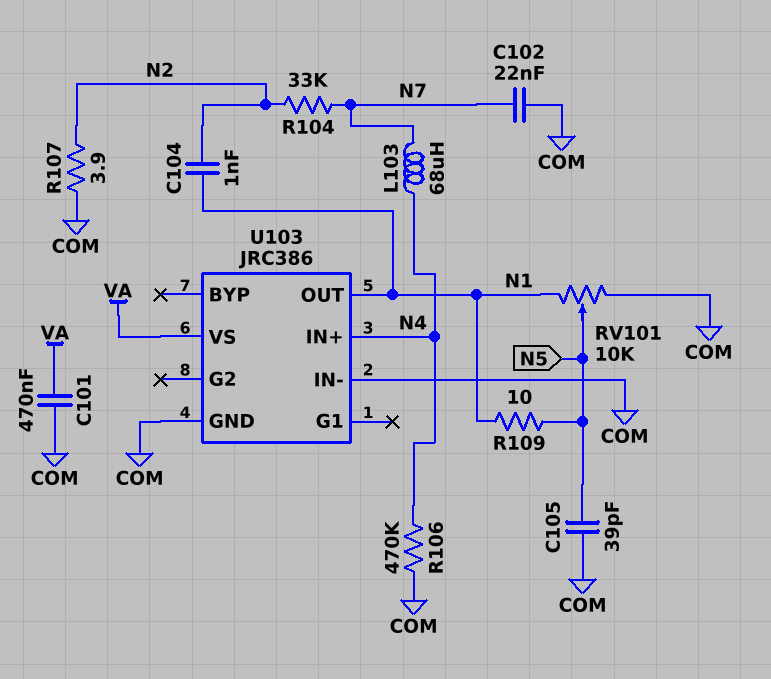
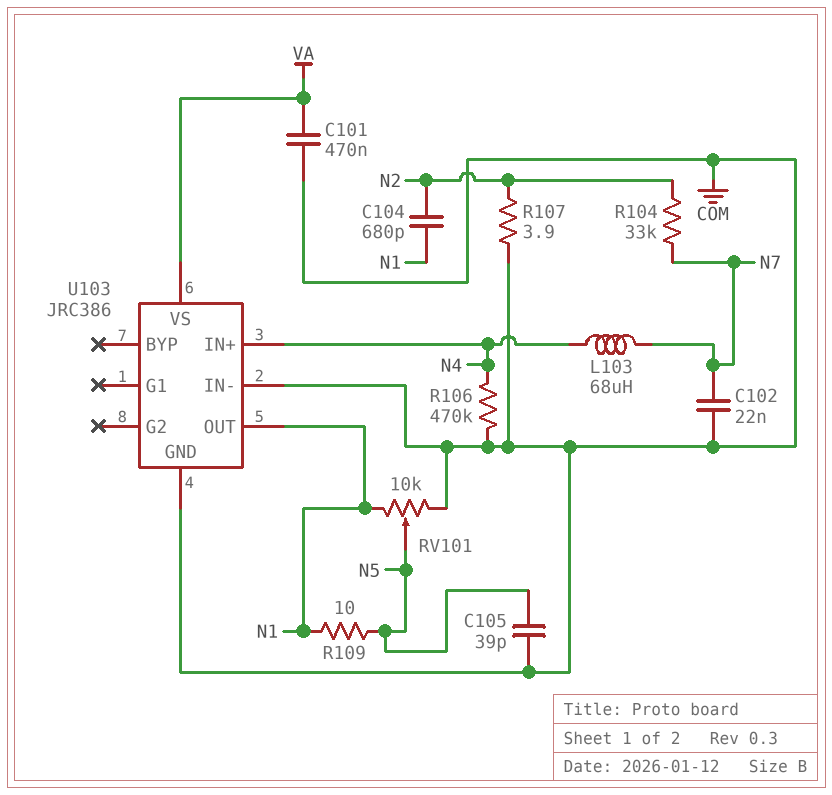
C104: 1nF (N1, N2) -> 680pF (N1, N2)

